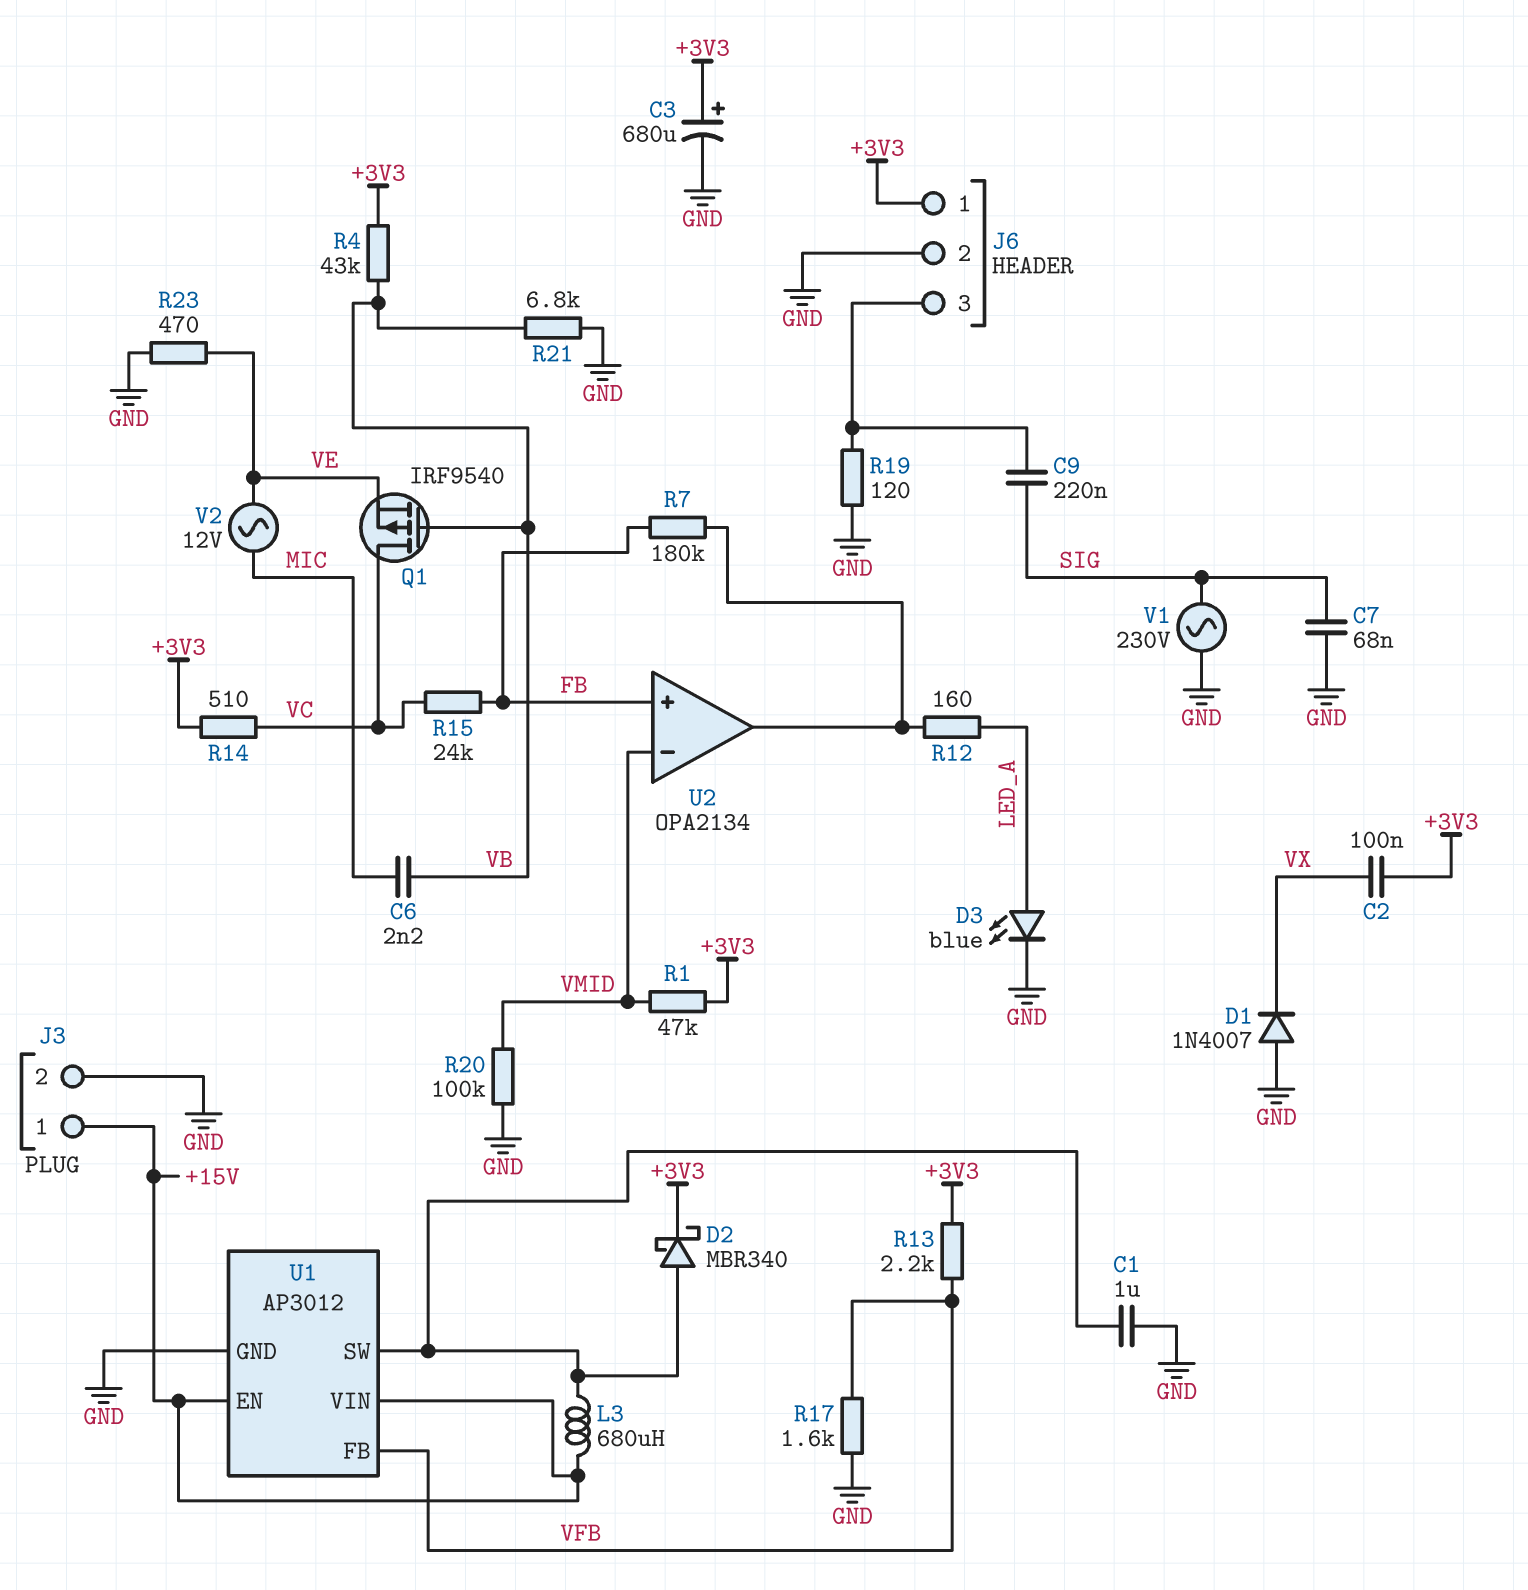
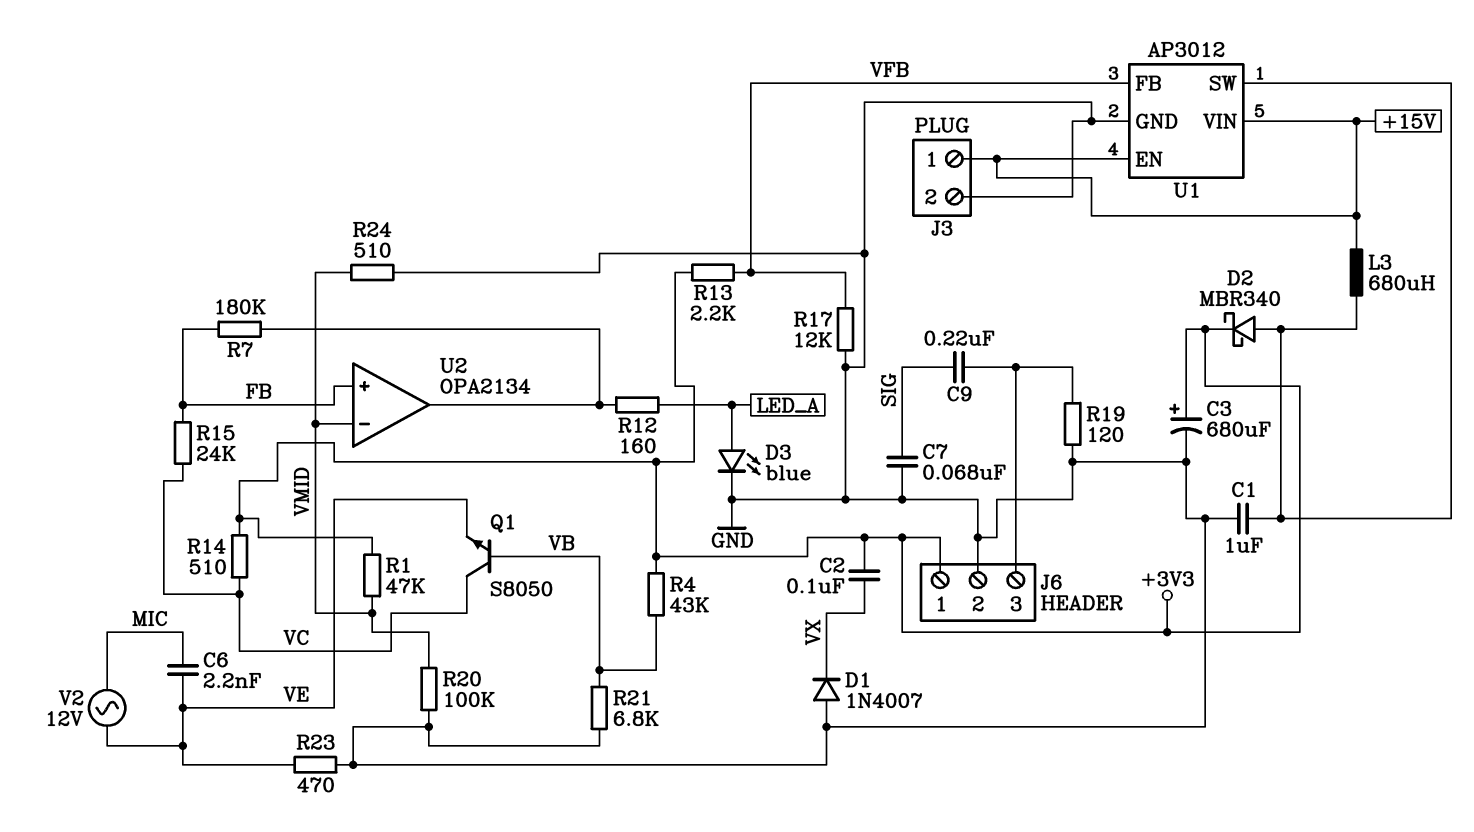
C6: 2.2nF (MIC, VB) -> 2.2nF (MIC, VE)
Q1: PMOS IRF9540 (G VB, D VC, S VE) -> NPN S8050 (B VB, C VC, E VE)
R17: 1.6k (GND, VFB) -> 12k (GND, VFB)
R24: none -> 510 (GND, VMID)
V1: AC 230V (GND, SIG) -> none

